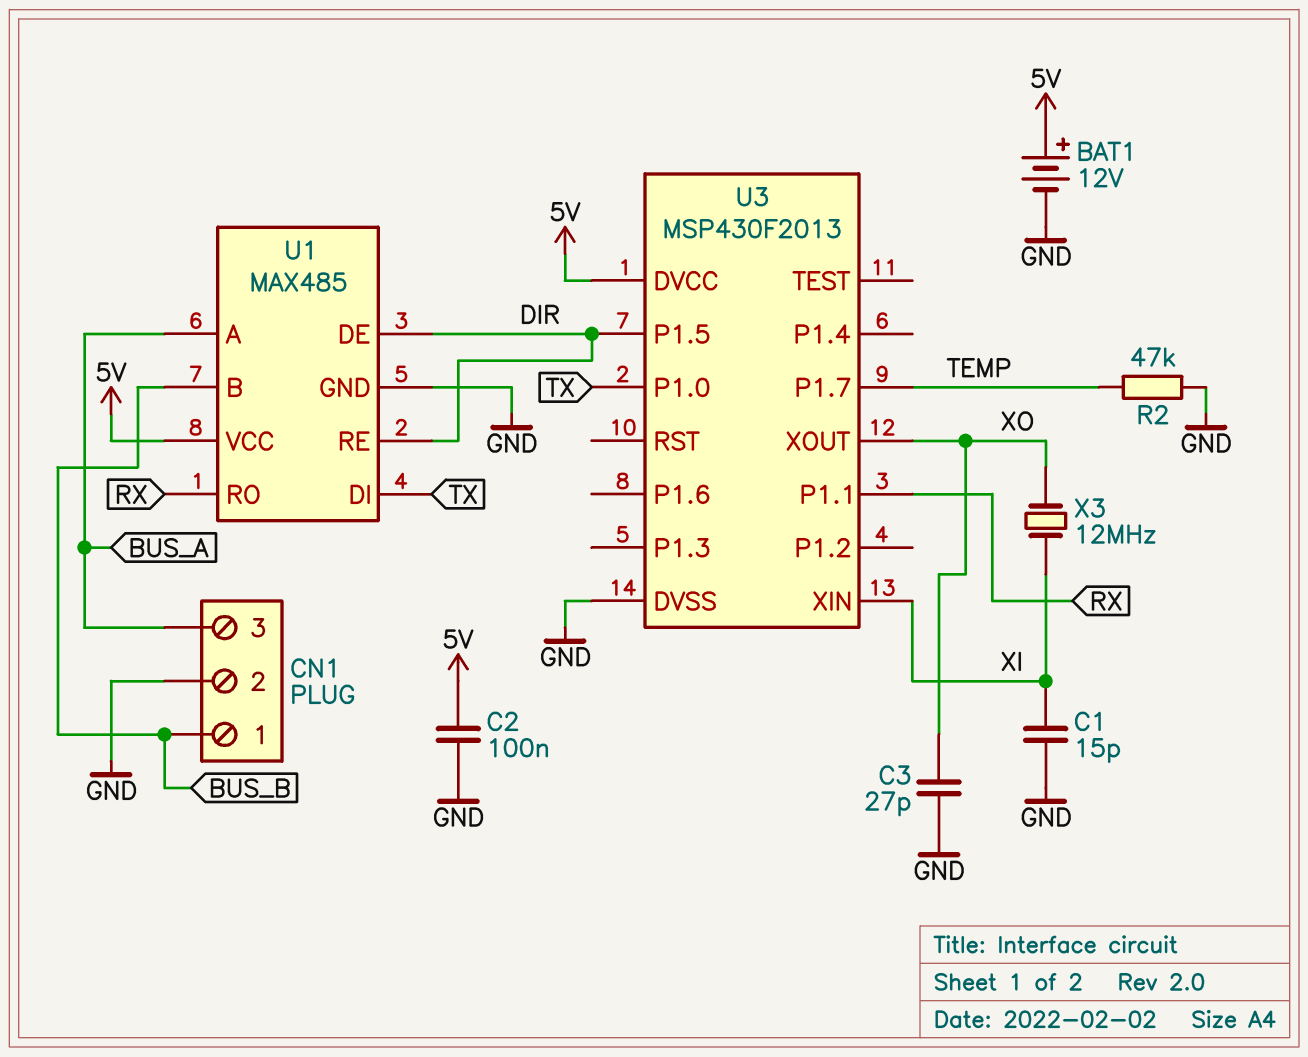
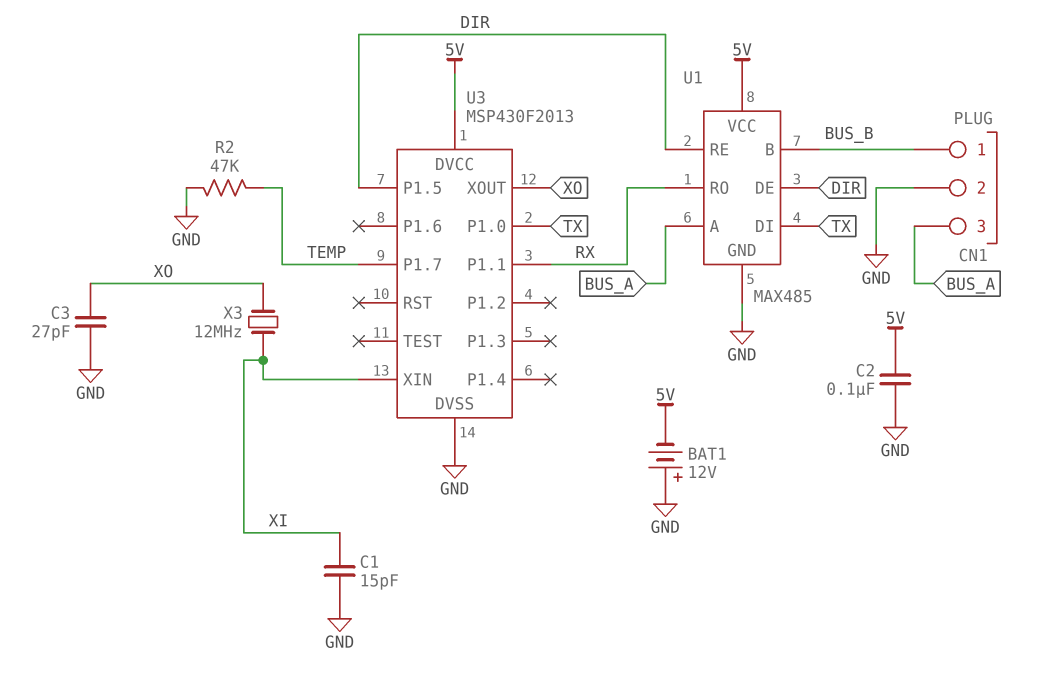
BAT1: 12V (plus 5V, minus GND) -> 12V (plus GND, minus 5V)

